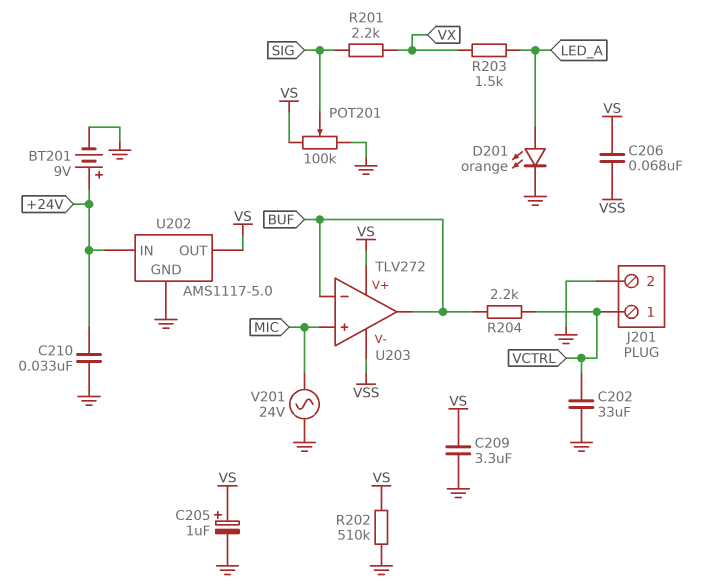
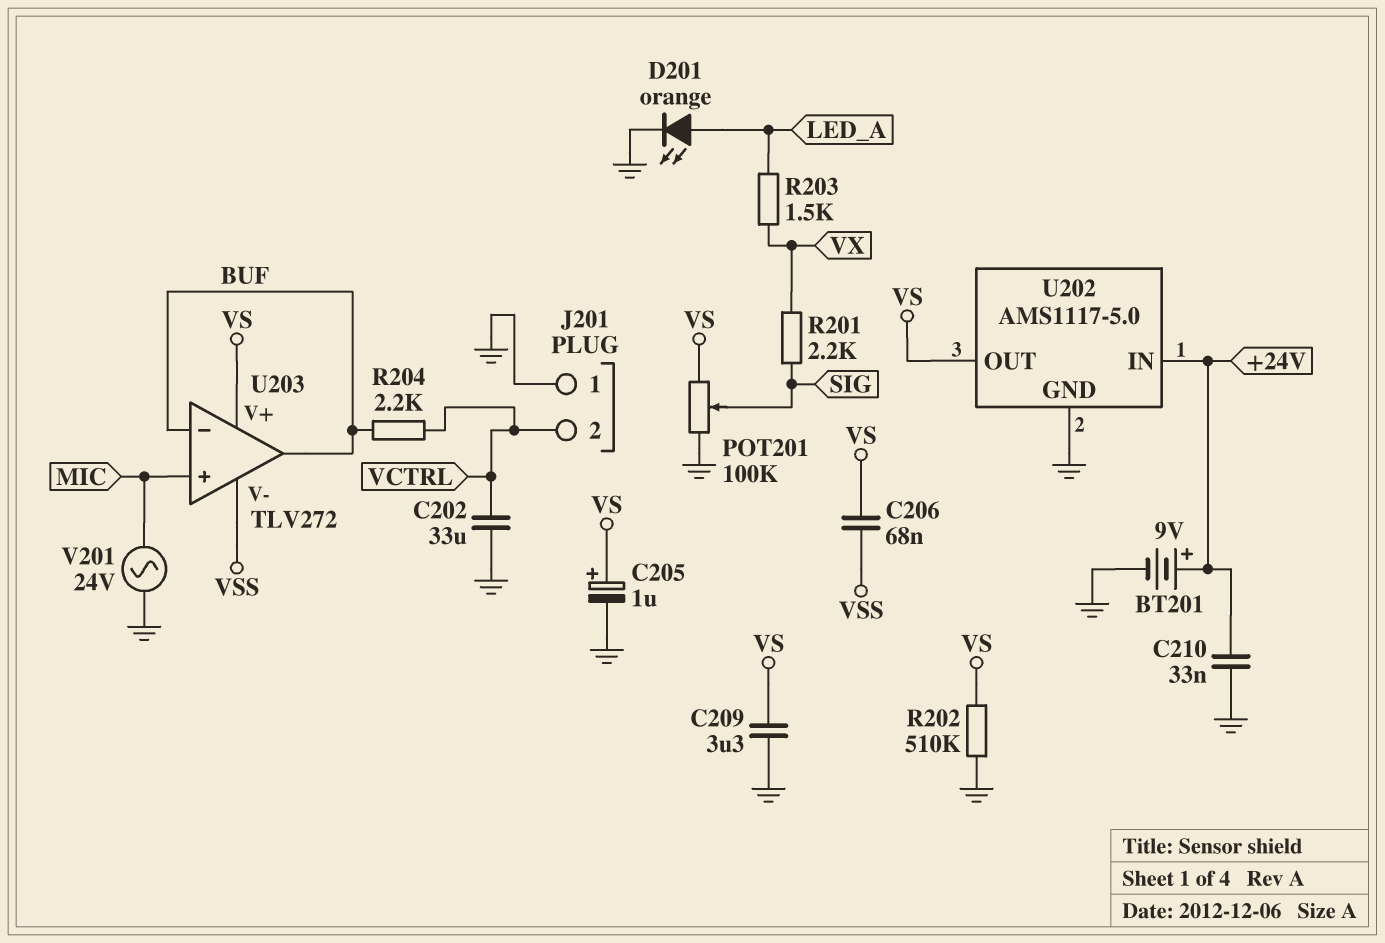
J201 pin 1: VCTRL -> GND
J201 pin 2: GND -> VCTRL

